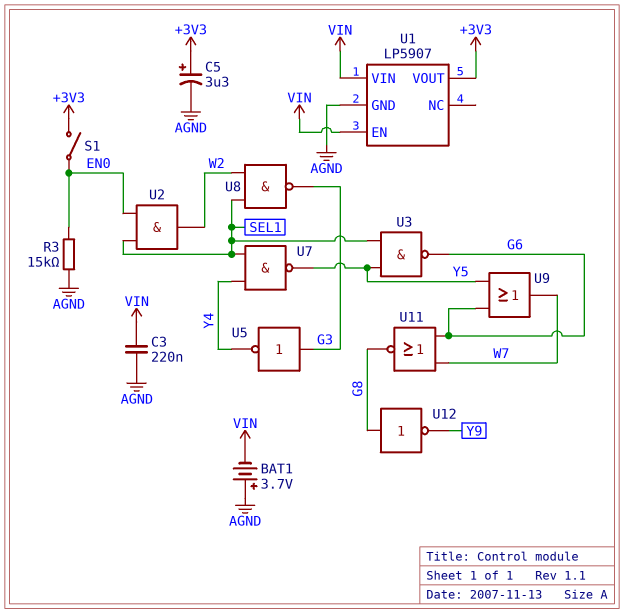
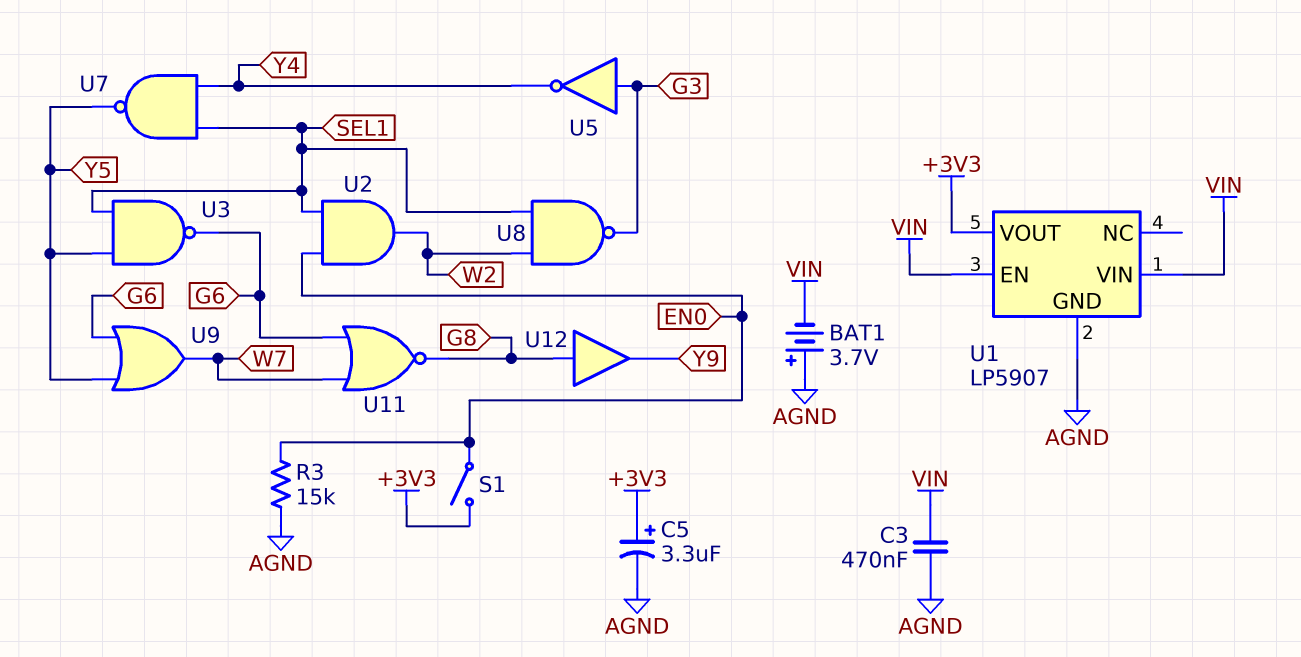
C3: 220nF (AGND, VIN) -> 470nF (AGND, VIN)
U12: NOT (in G8, out Y9) -> buffer (in G8, out Y9)

